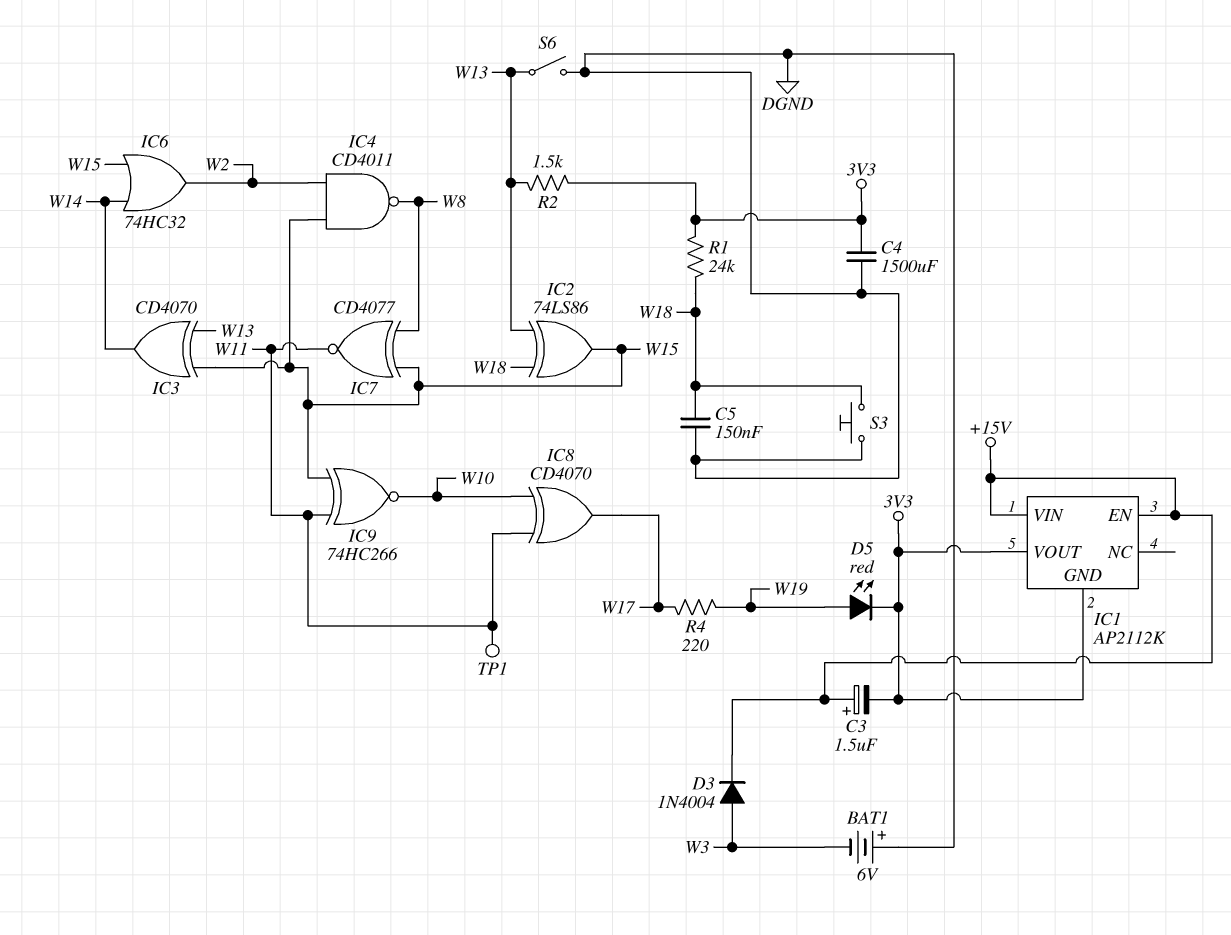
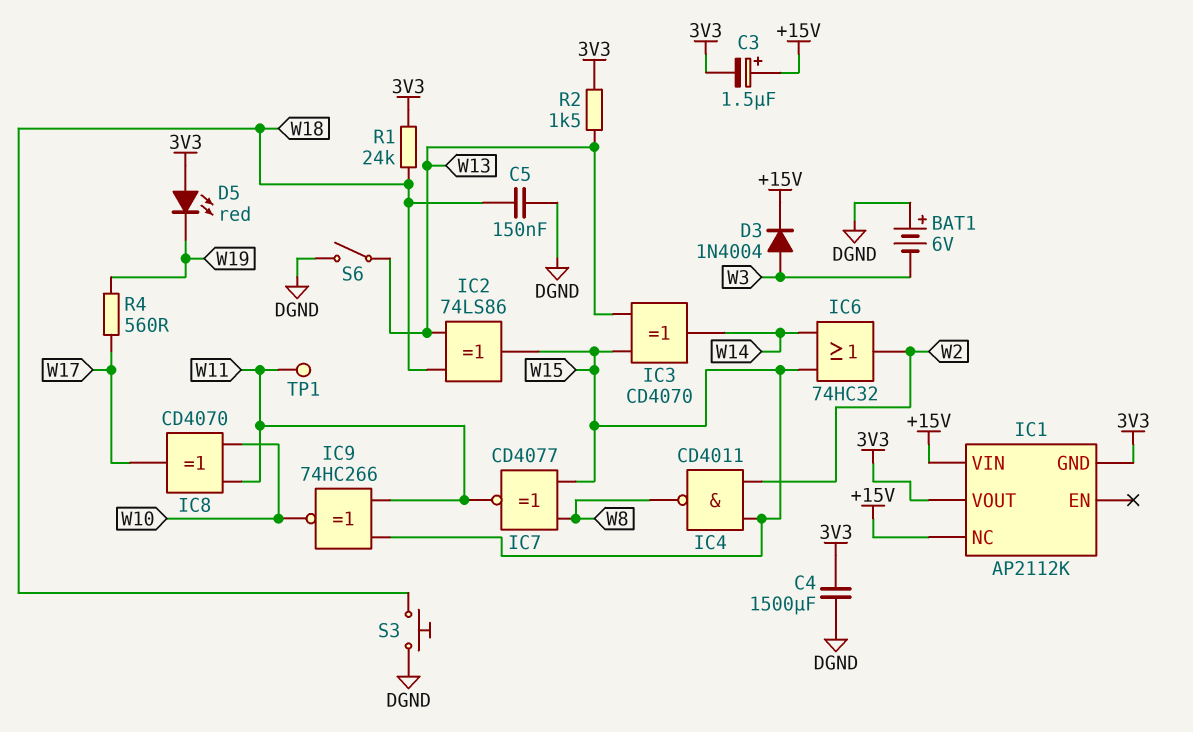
D5: LED red (A W19, K 3V3) -> LED red (A 3V3, K W19)
IC1 pin EN: +15V -> none
IC1 pin NC: none -> +15V
R4: 220 (W17, W19) -> 560 (W17, W19)

